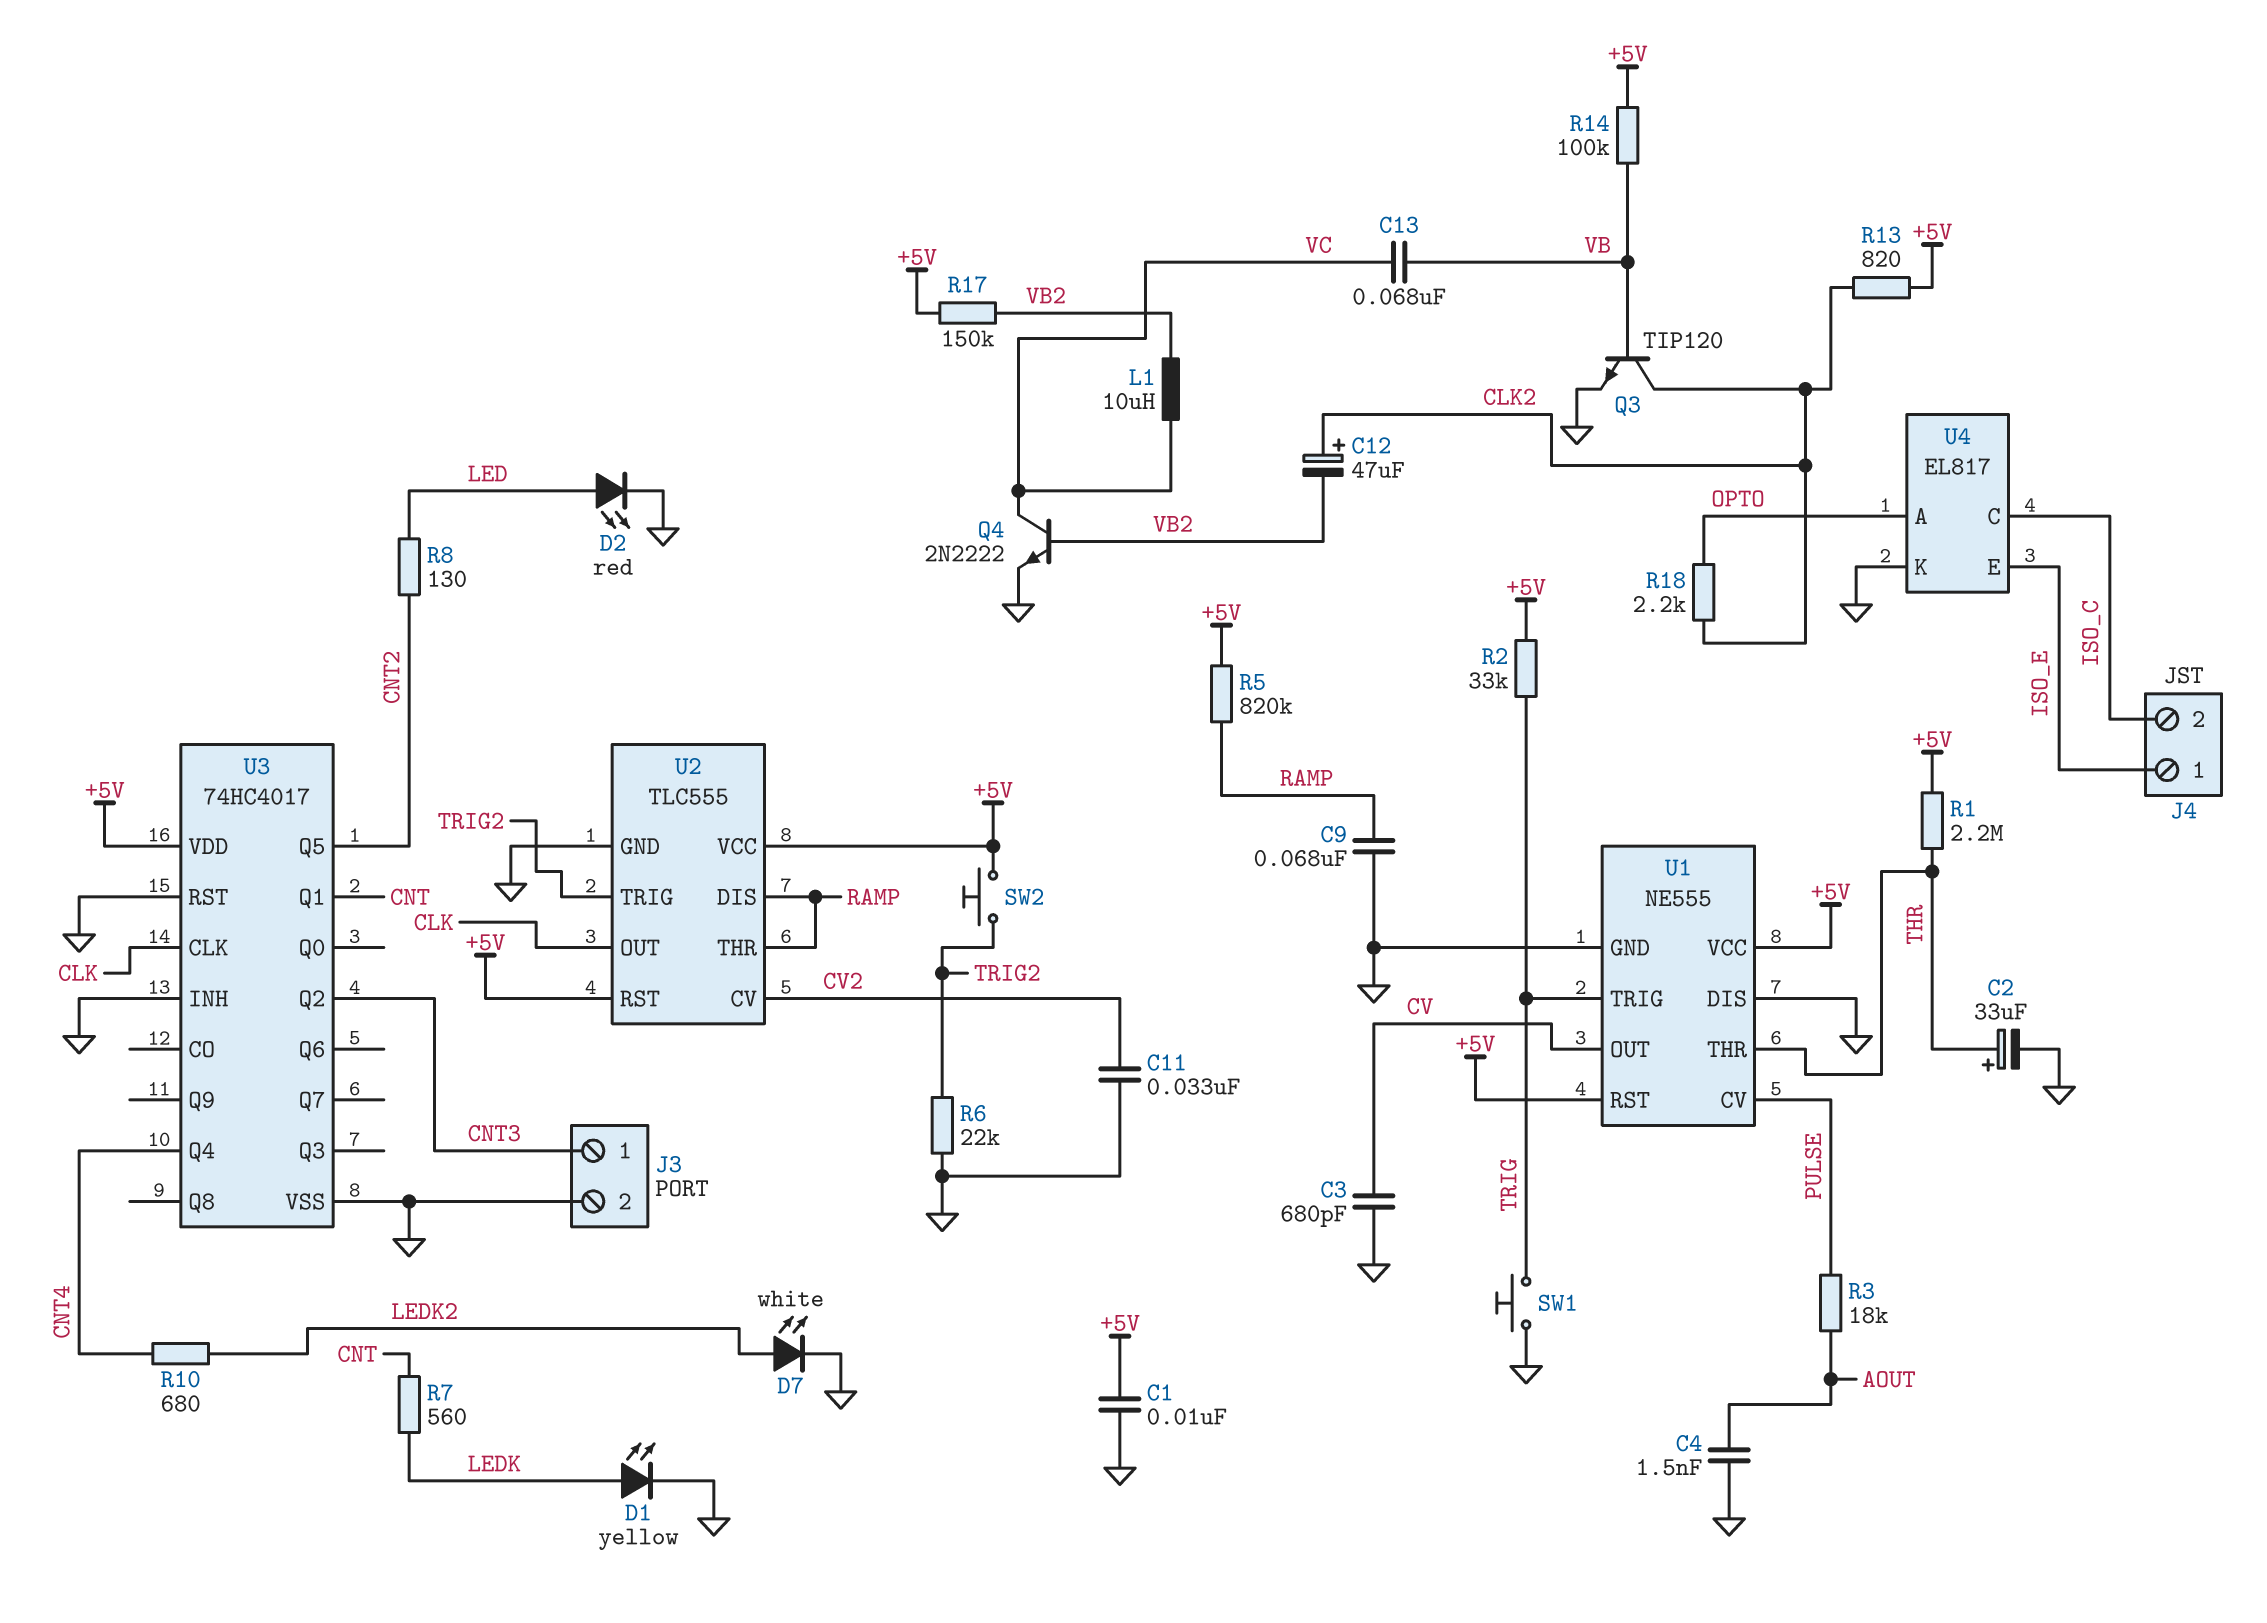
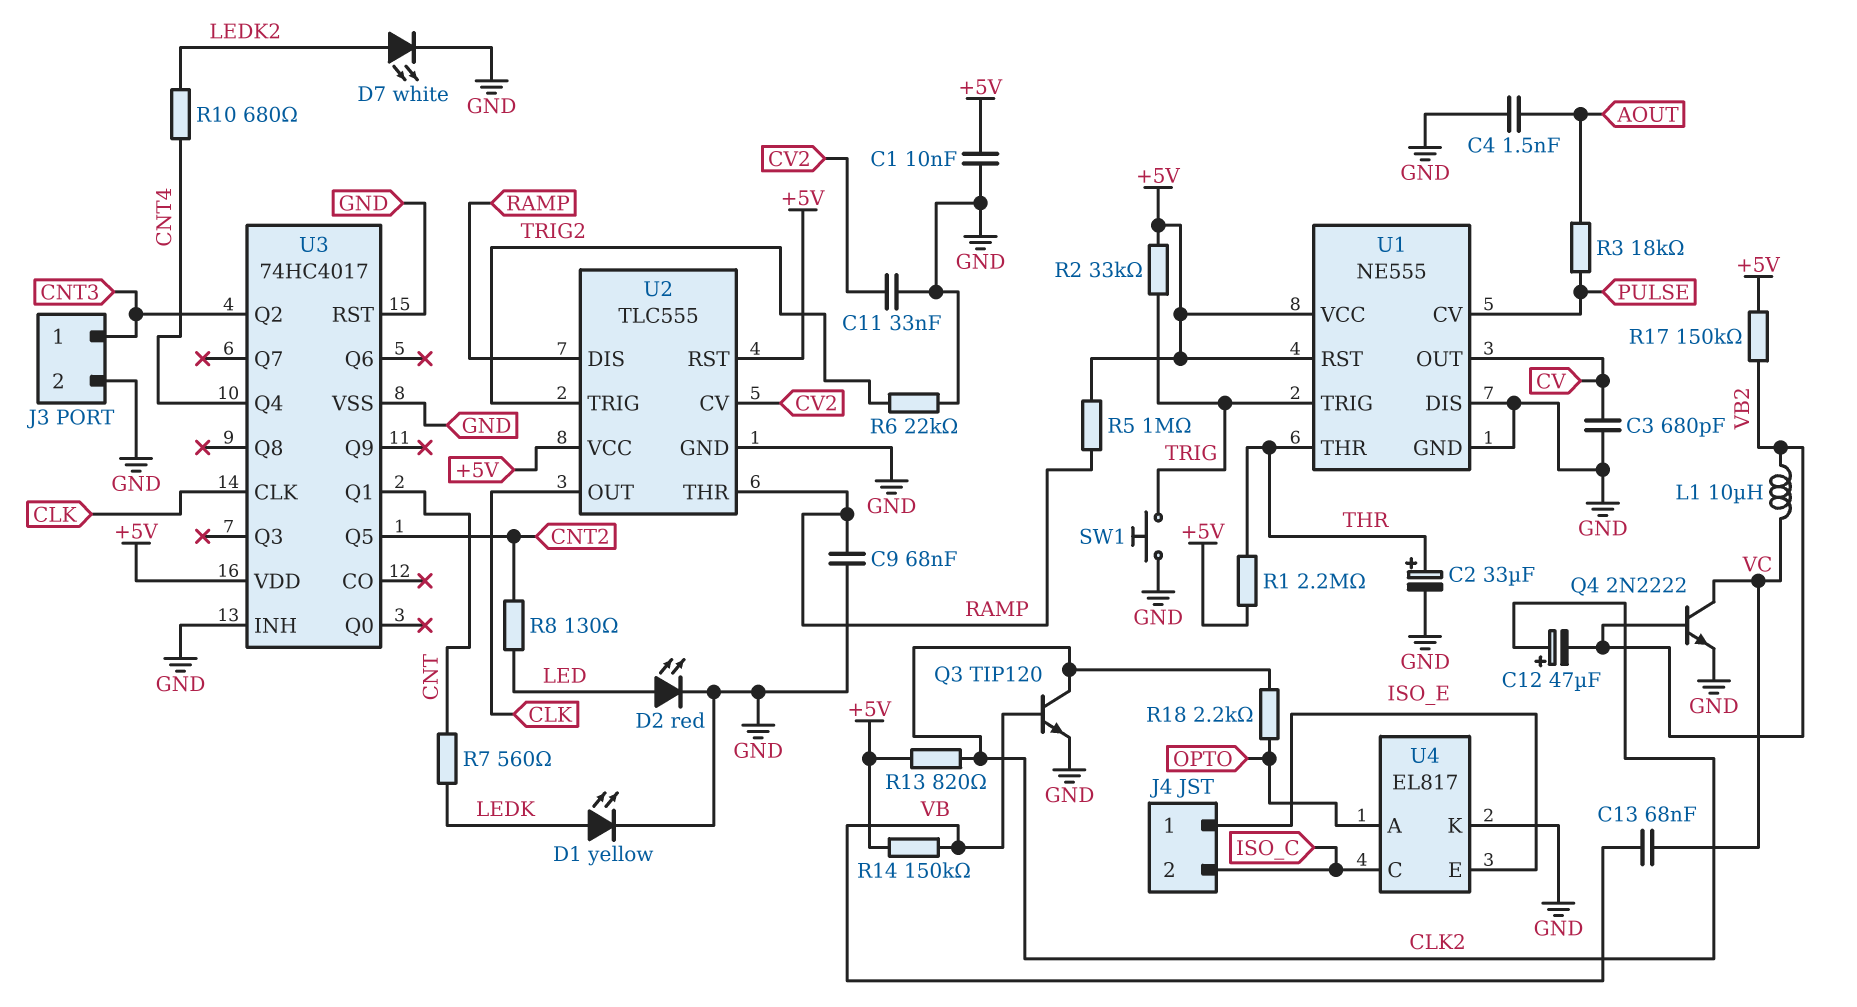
R5: 820k (+5V, RAMP) -> 1M (+5V, RAMP)
R14: 100k (+5V, VB) -> 150k (+5V, VB)
SW2: button (+5V, TRIG2) -> none

